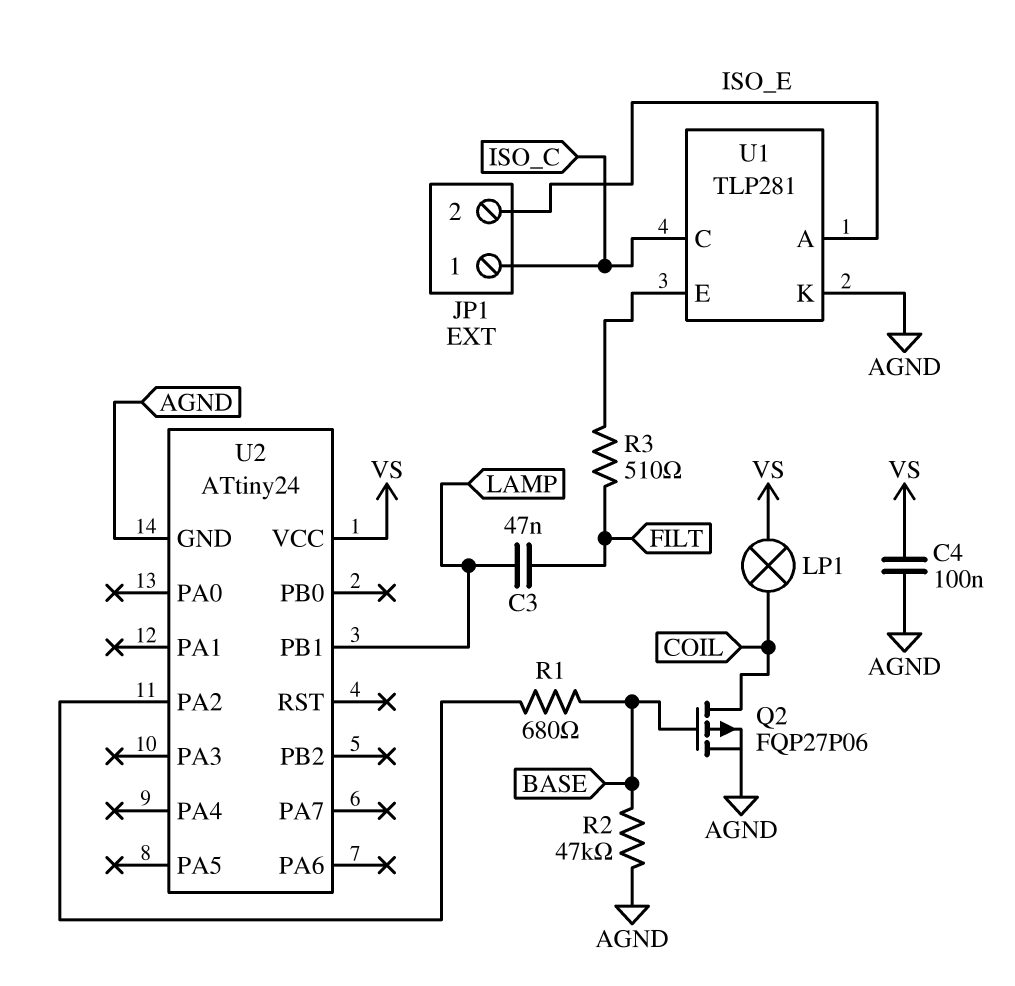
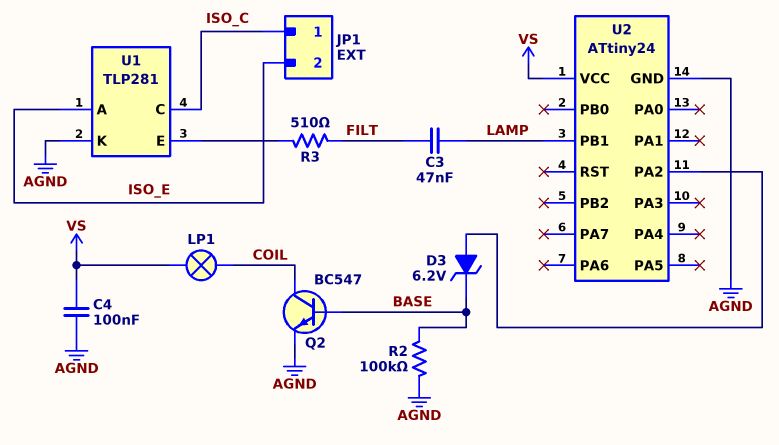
D3: none -> zener 6.2V (A U2/PA2, K BASE)
Q2: PMOS FQP27P06 (G BASE, D COIL, S AGND) -> NPN BC547 (B BASE, C COIL, E AGND)
R1: 680 (BASE, U2/PA2) -> none
R2: 47k (AGND, BASE) -> 100k (AGND, BASE)

